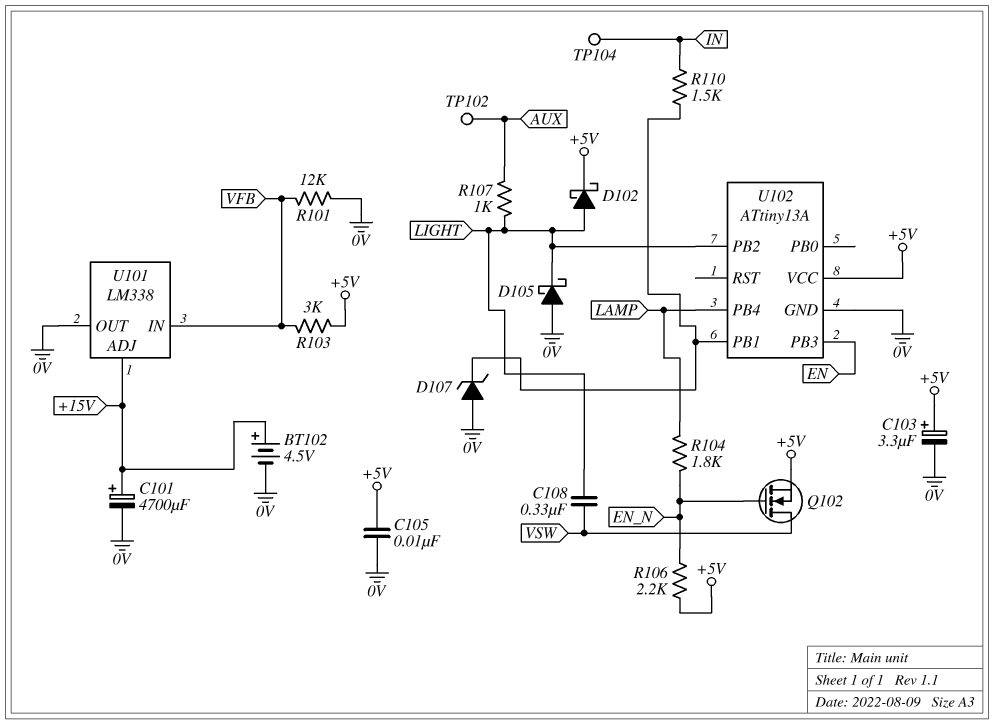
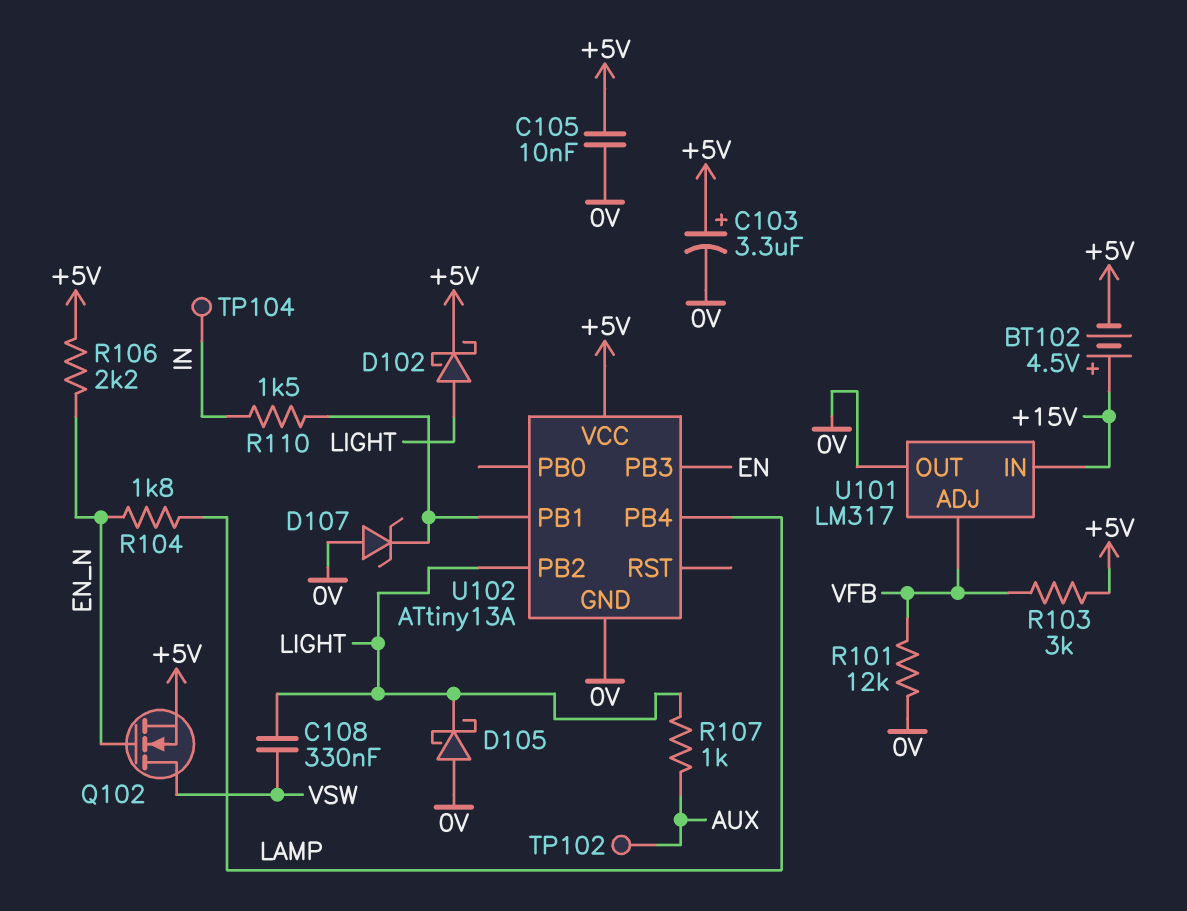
BT102: 4.5V (plus +15V, minus 0V) -> 4.5V (plus +15V, minus +5V)
C101: 4700uF (plus +15V, minus 0V) -> none
U101: LM338 -> LM317
U101 pin ADJ: +15V -> VFB
U101 pin IN: VFB -> +15V

